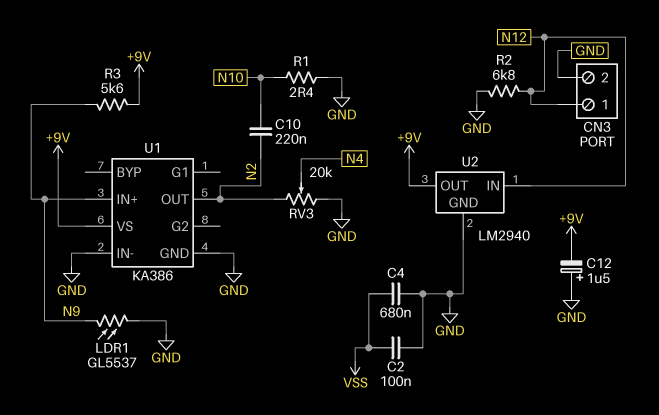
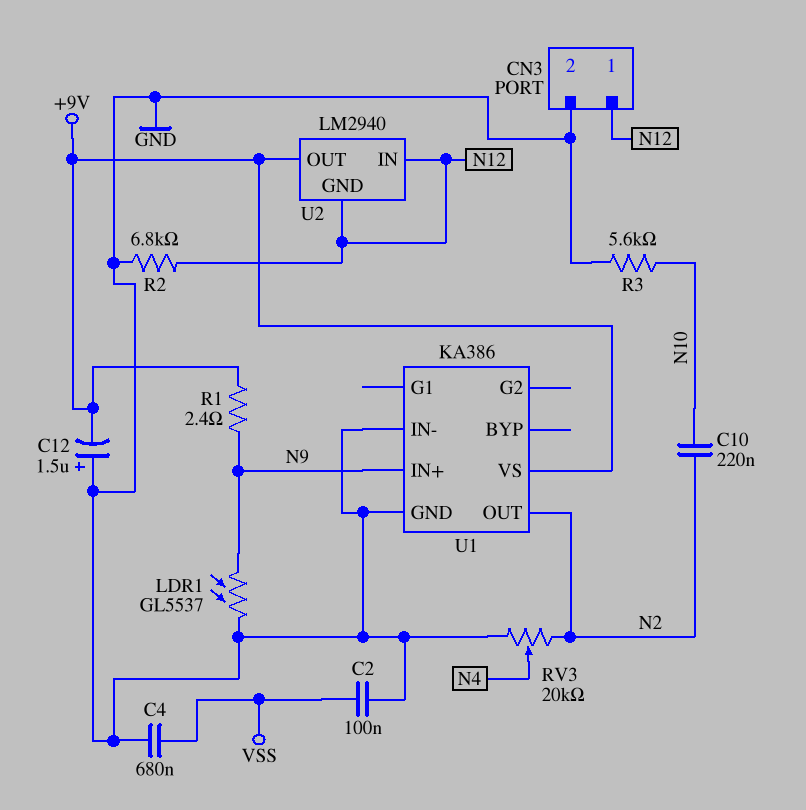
R1: 2.4 (GND, N10) -> 2.4 (+9V, N9)
R3: 5.6k (+9V, N9) -> 5.6k (GND, N10)
U2 pin GND: GND -> N12

